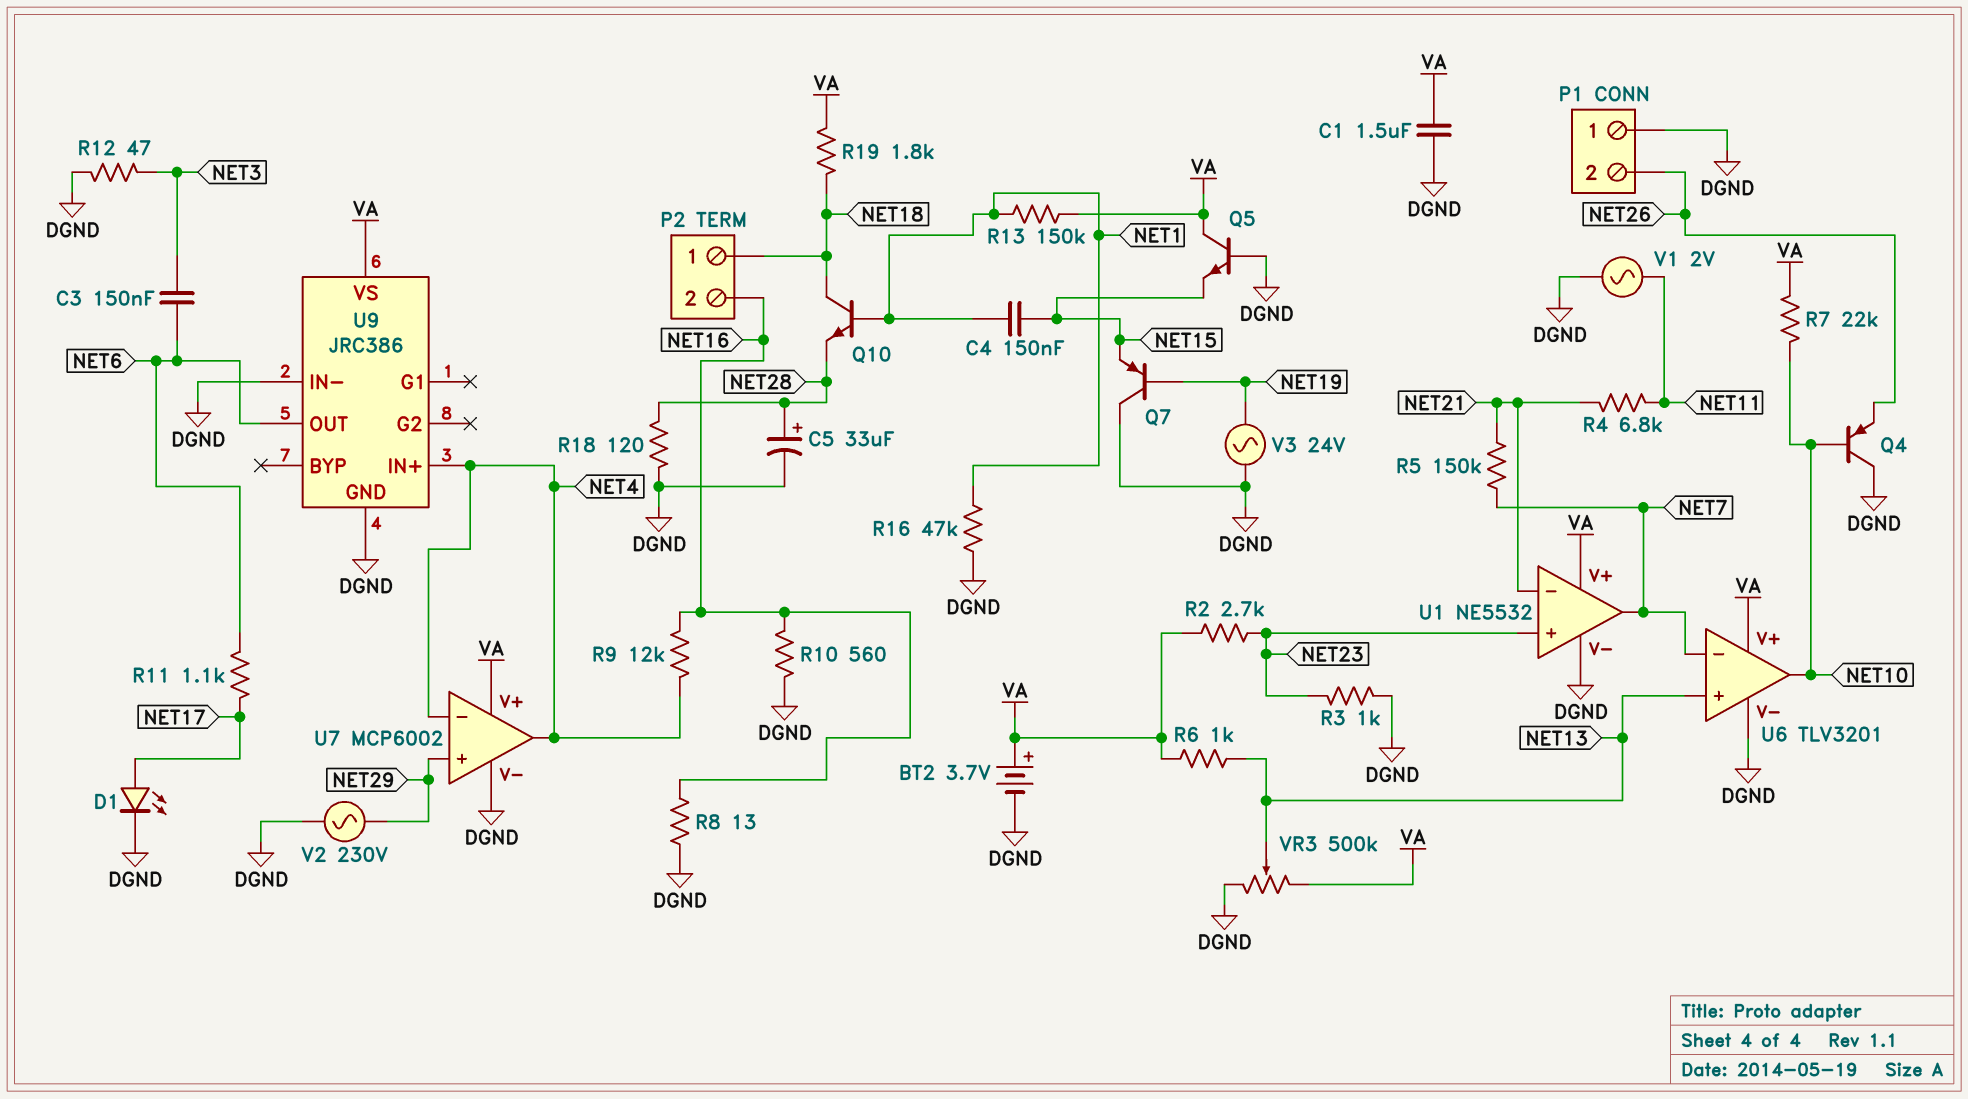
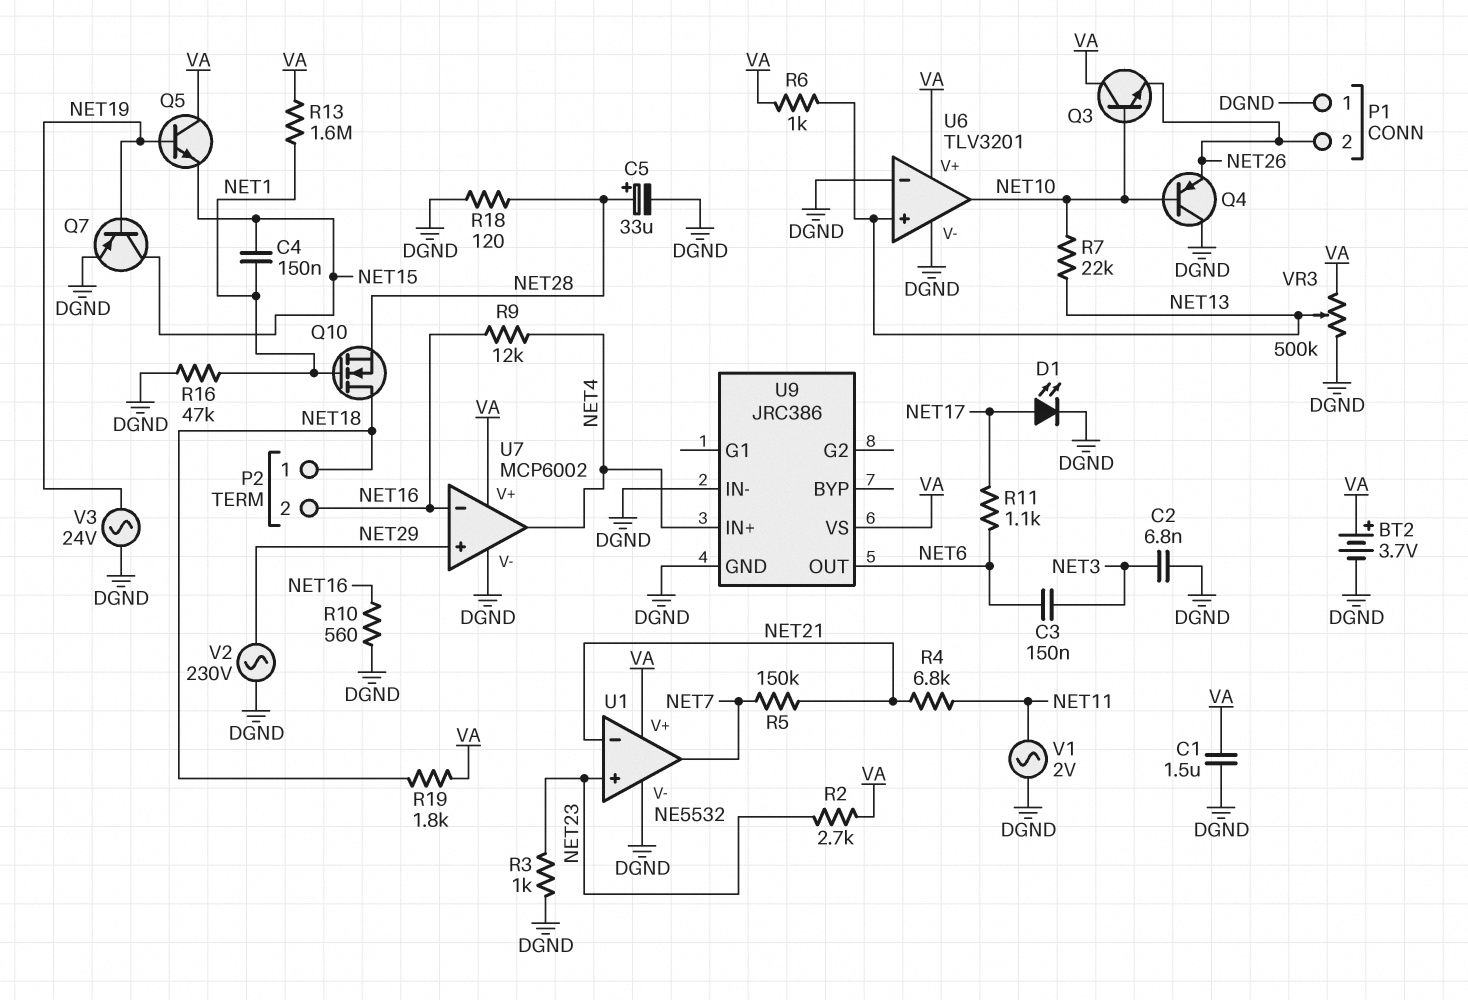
C2: none -> 6.8nF (DGND, NET3)
Q3: none -> NPN (B NET10, C VA, E NET26)
Q5: NPN (B DGND, C VA, E NET15) -> NPN (B NET19, C VA, E NET15)
Q7: PNP (B NET19, C DGND, E NET15) -> PNP (B NET19, C NET15, E DGND)
Q10: NPN (B NET1, C NET18, E NET28) -> NMOS (G NET1, D NET18, S NET28)
R7: 22k (NET10, VA) -> 22k (NET10, NET13)
R8: 13 (DGND, NET16) -> none
R12: 47 (DGND, NET3) -> none
R13: 150k (NET1, VA) -> 1.6M (NET1, VA)
U6 pin in-: NET7 -> DGND
U7 pin in-: NET4 -> NET16

